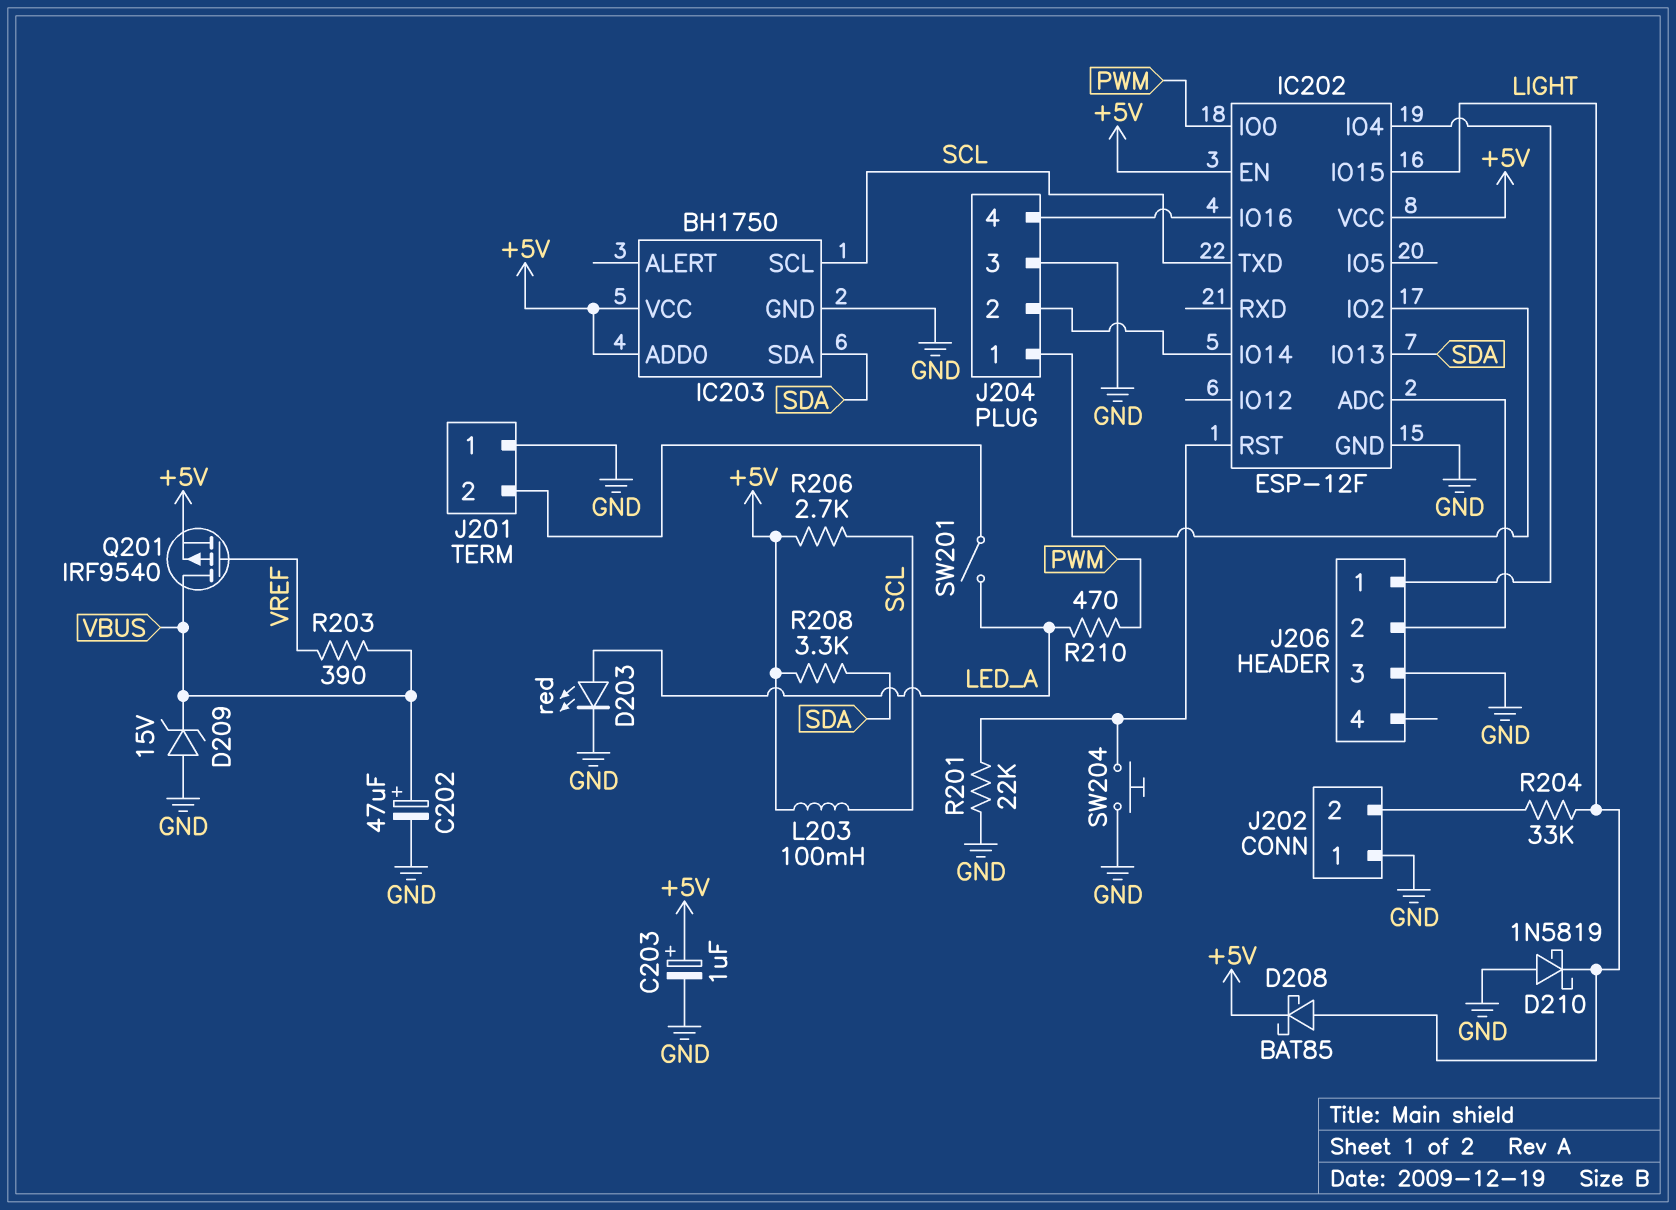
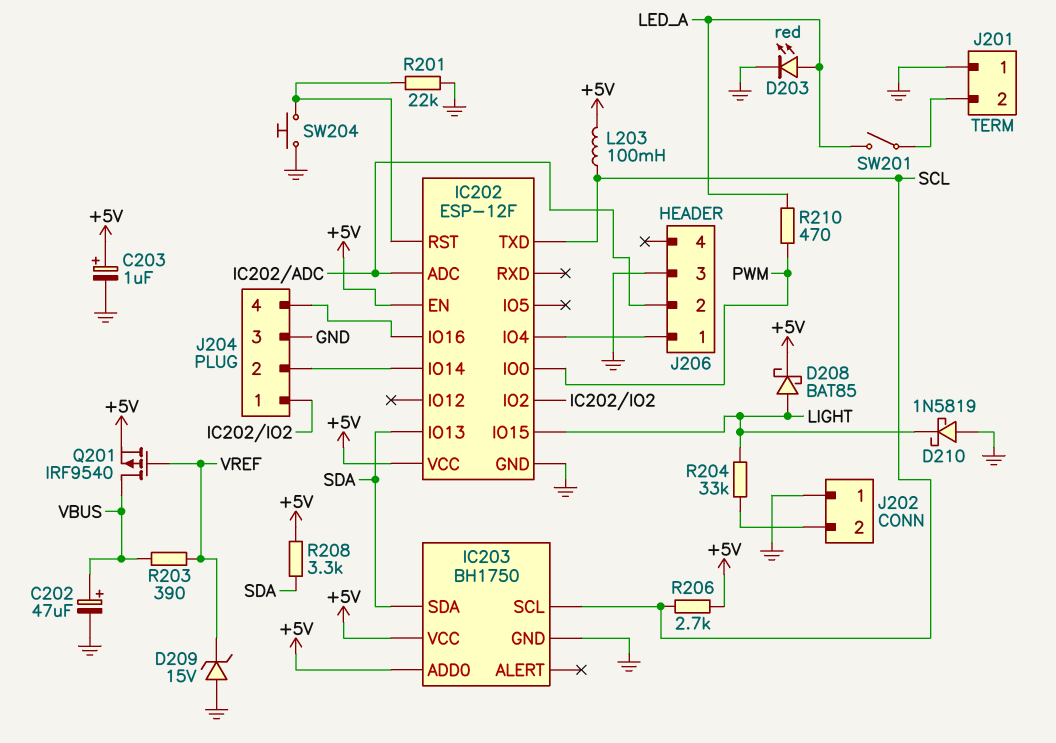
D209: zener 15V (A GND, K VBUS) -> zener 15V (A GND, K VREF)

